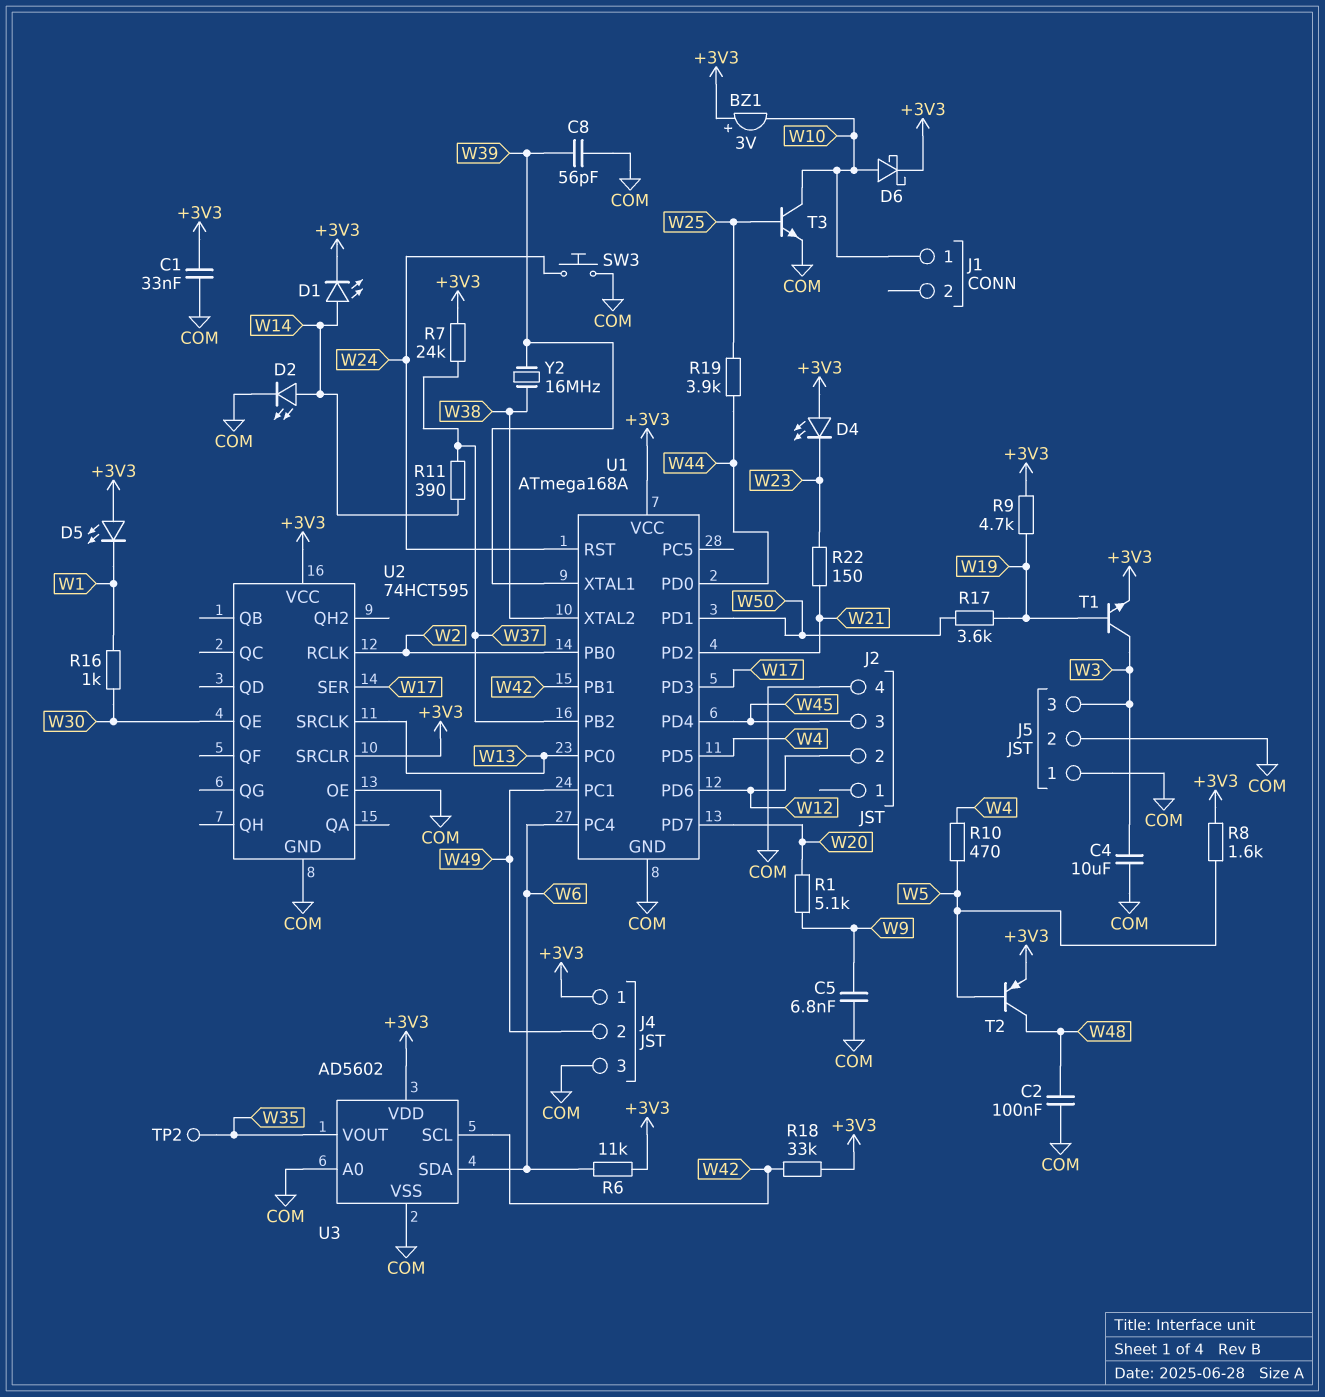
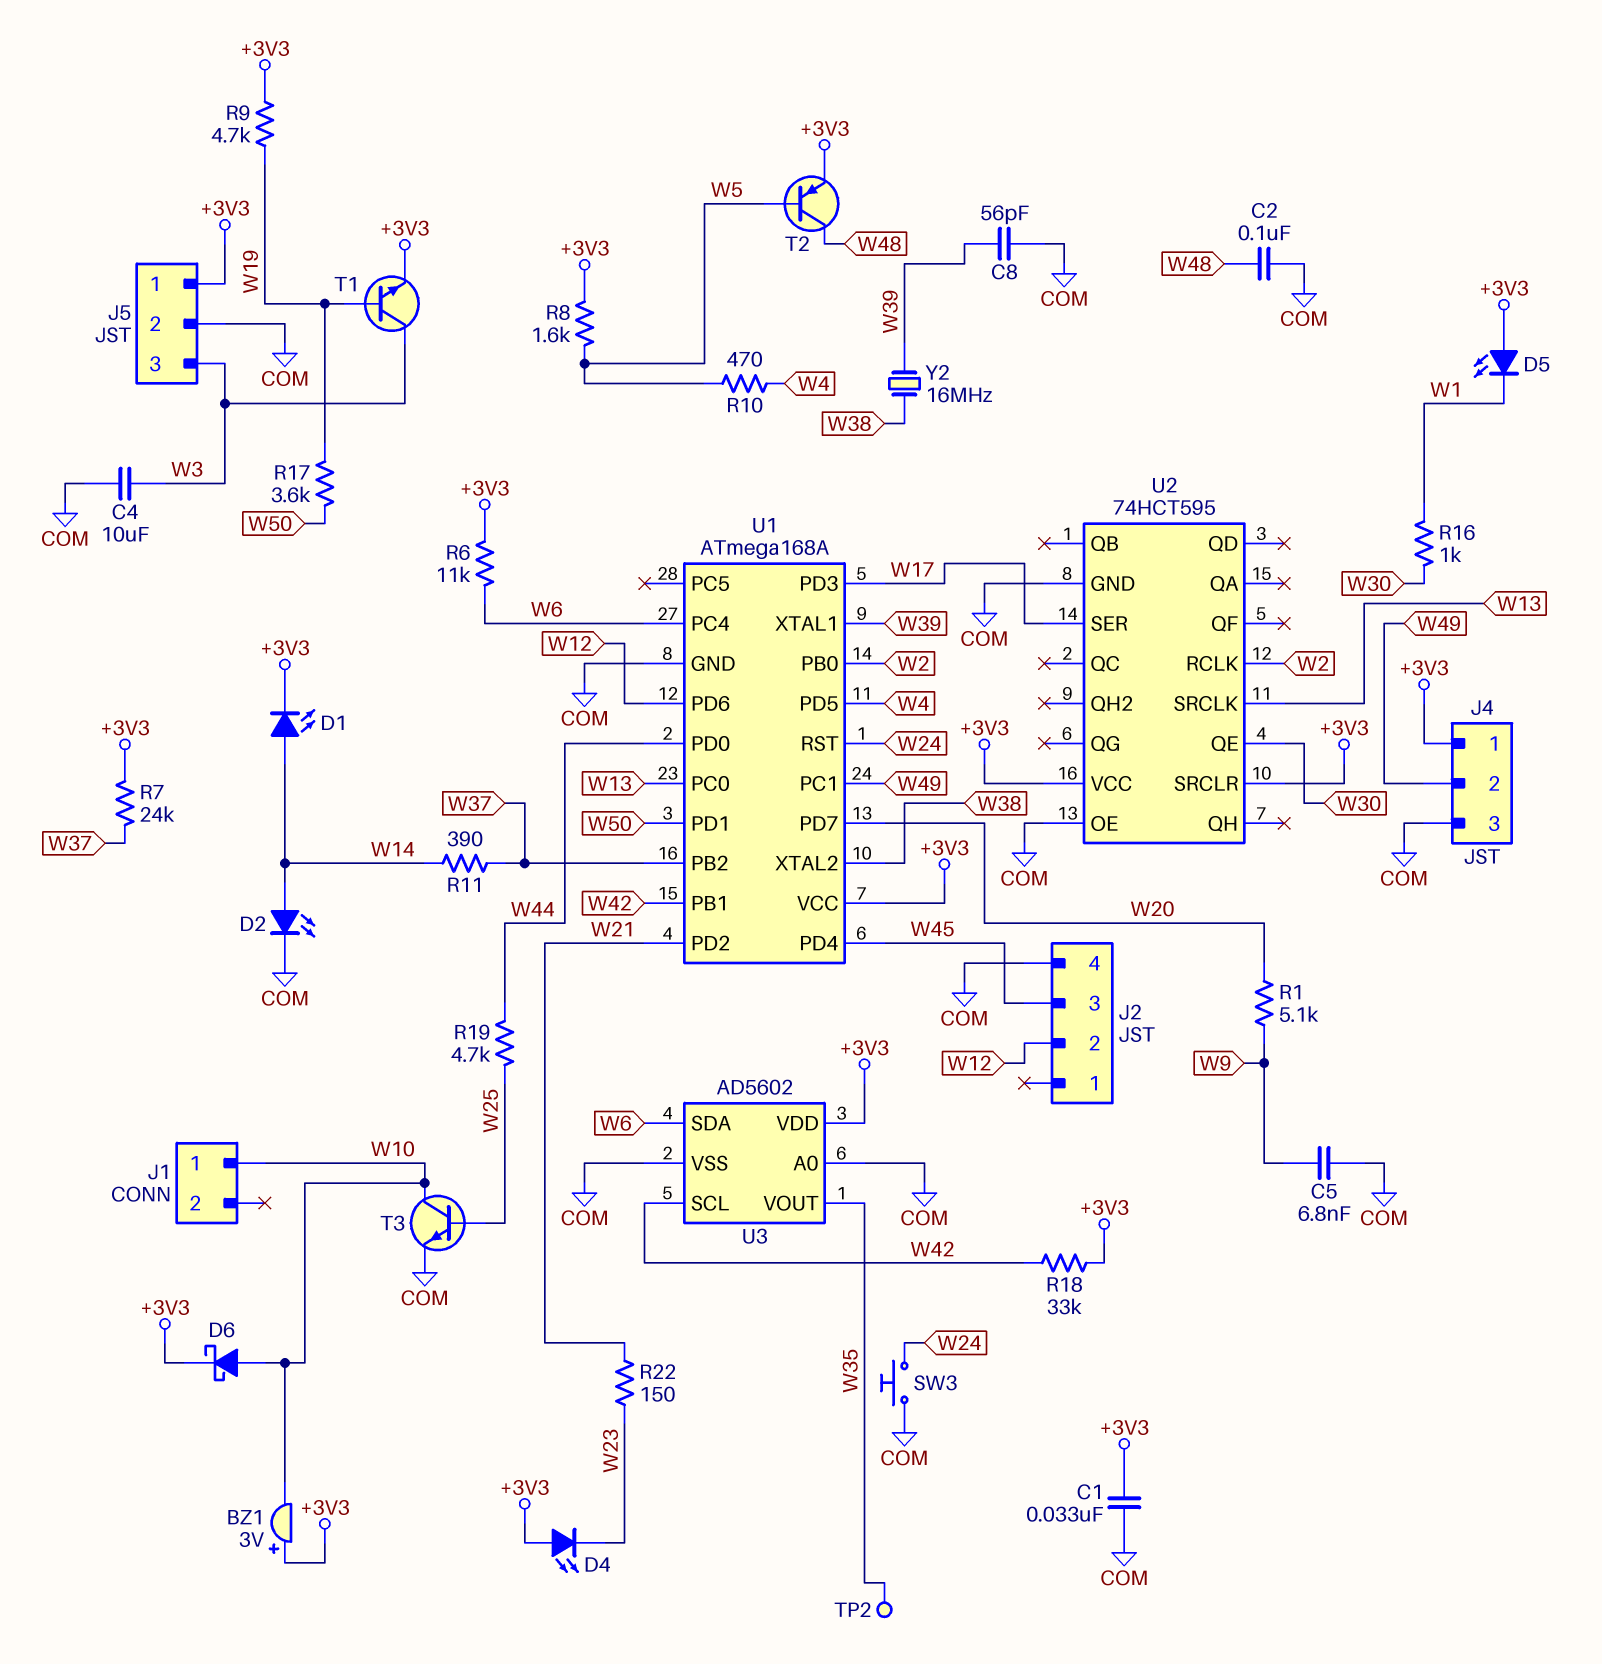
J5 pin 1: COM -> +3V3
R19: 3.9k (W25, W44) -> 4.7k (W25, W44)

